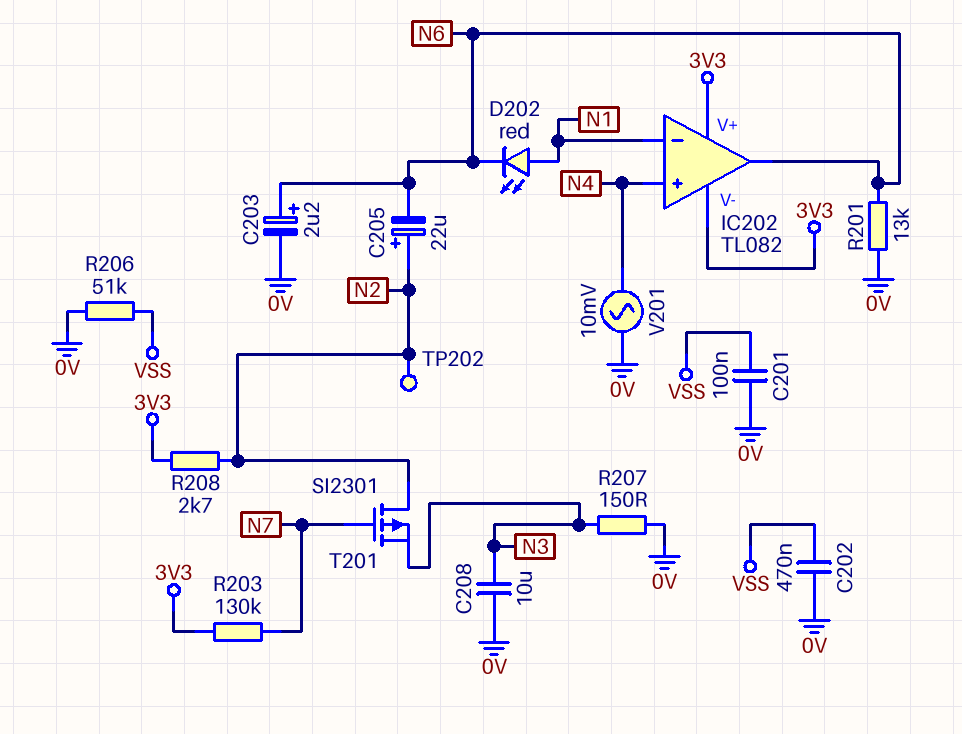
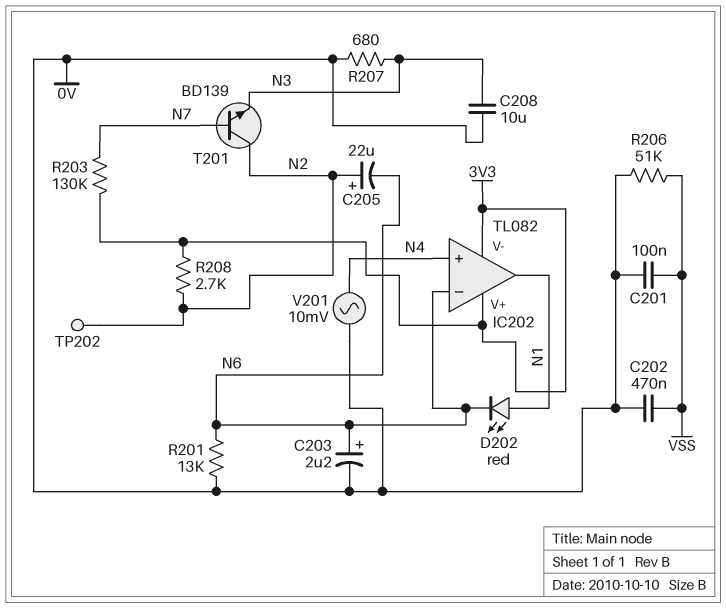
IC202 pin in-: N1 -> N6
IC202 pin out: N6 -> N1
R207: 150 (0V, N3) -> 680 (0V, N3)
T201: PMOS SI2301 (G N7, D N2, S N3) -> NPN BD139 (B N7, C N2, E N3)

